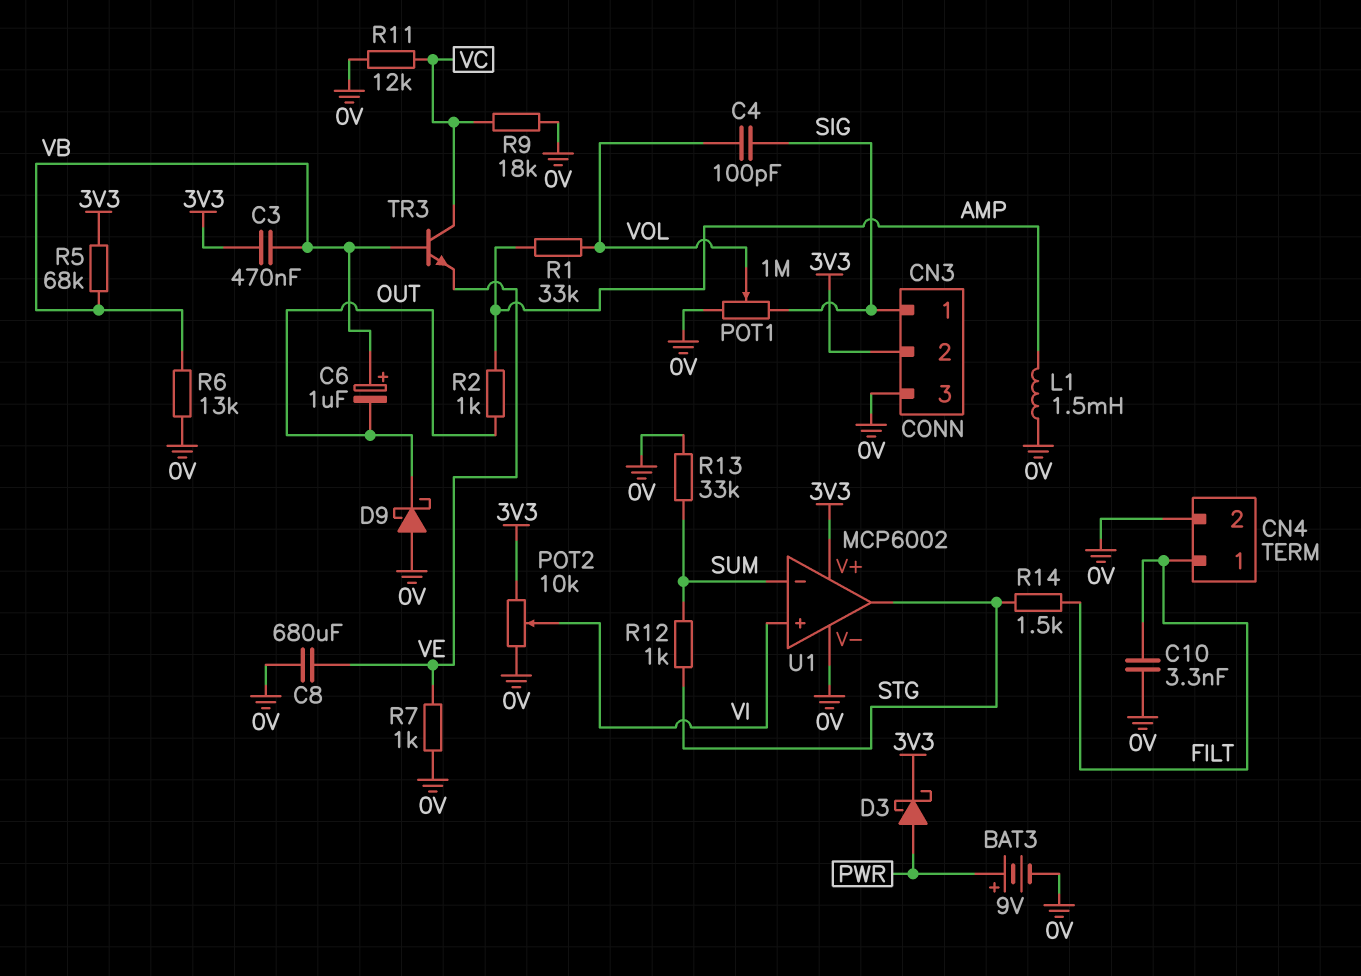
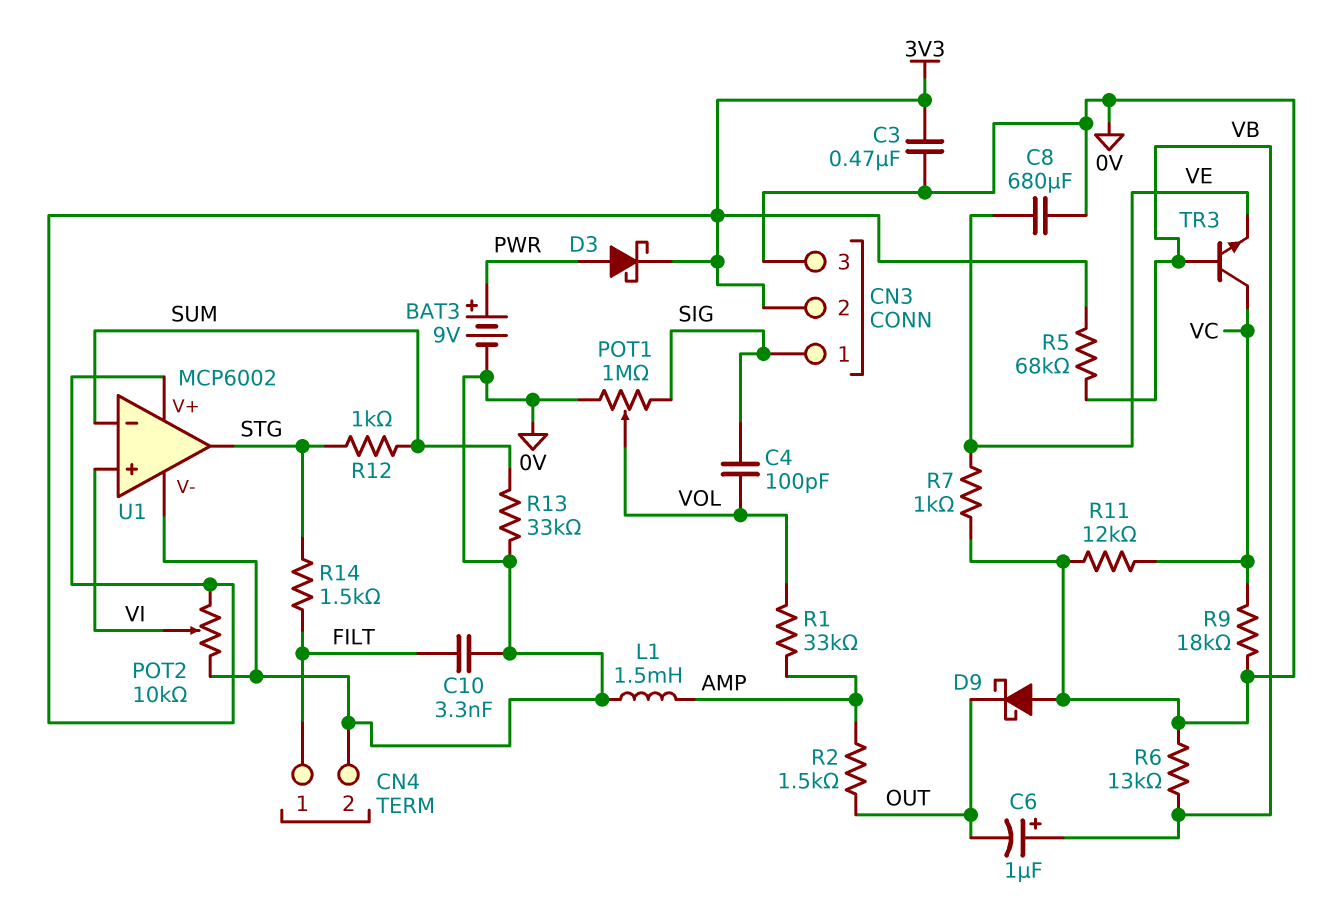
C3: 470nF (3V3, VB) -> 470nF (0V, 3V3)
R2: 1k (AMP, OUT) -> 1.5k (AMP, OUT)

